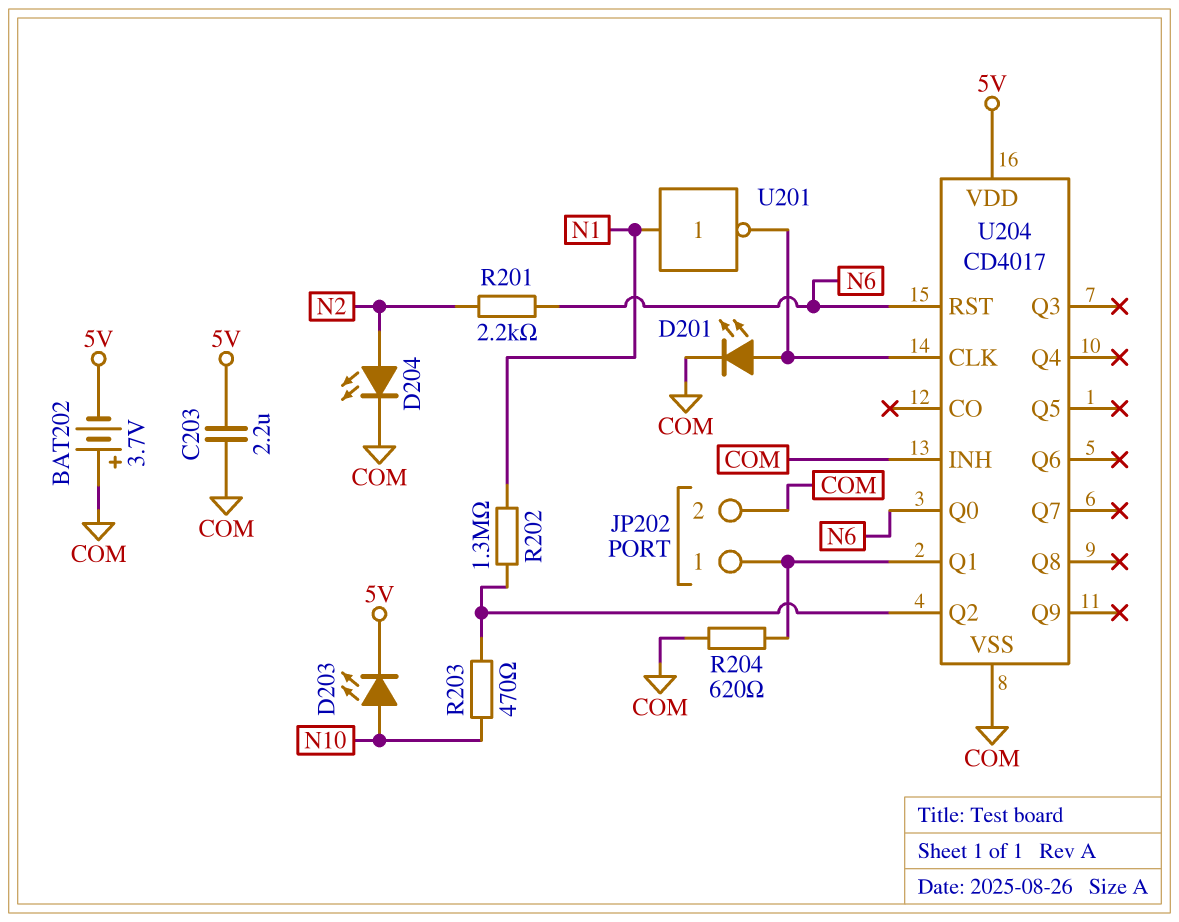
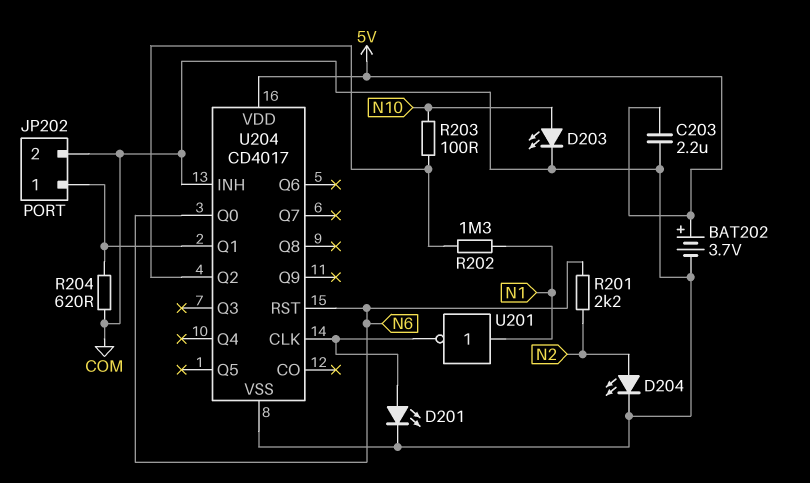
BAT202: 3.7V (plus COM, minus 5V) -> 3.7V (plus 5V, minus COM)
D203: LED (A N10, K 5V) -> LED (A N10, K COM)
R203: 470 (N10, U204/Q2) -> 100 (N10, U204/Q2)

